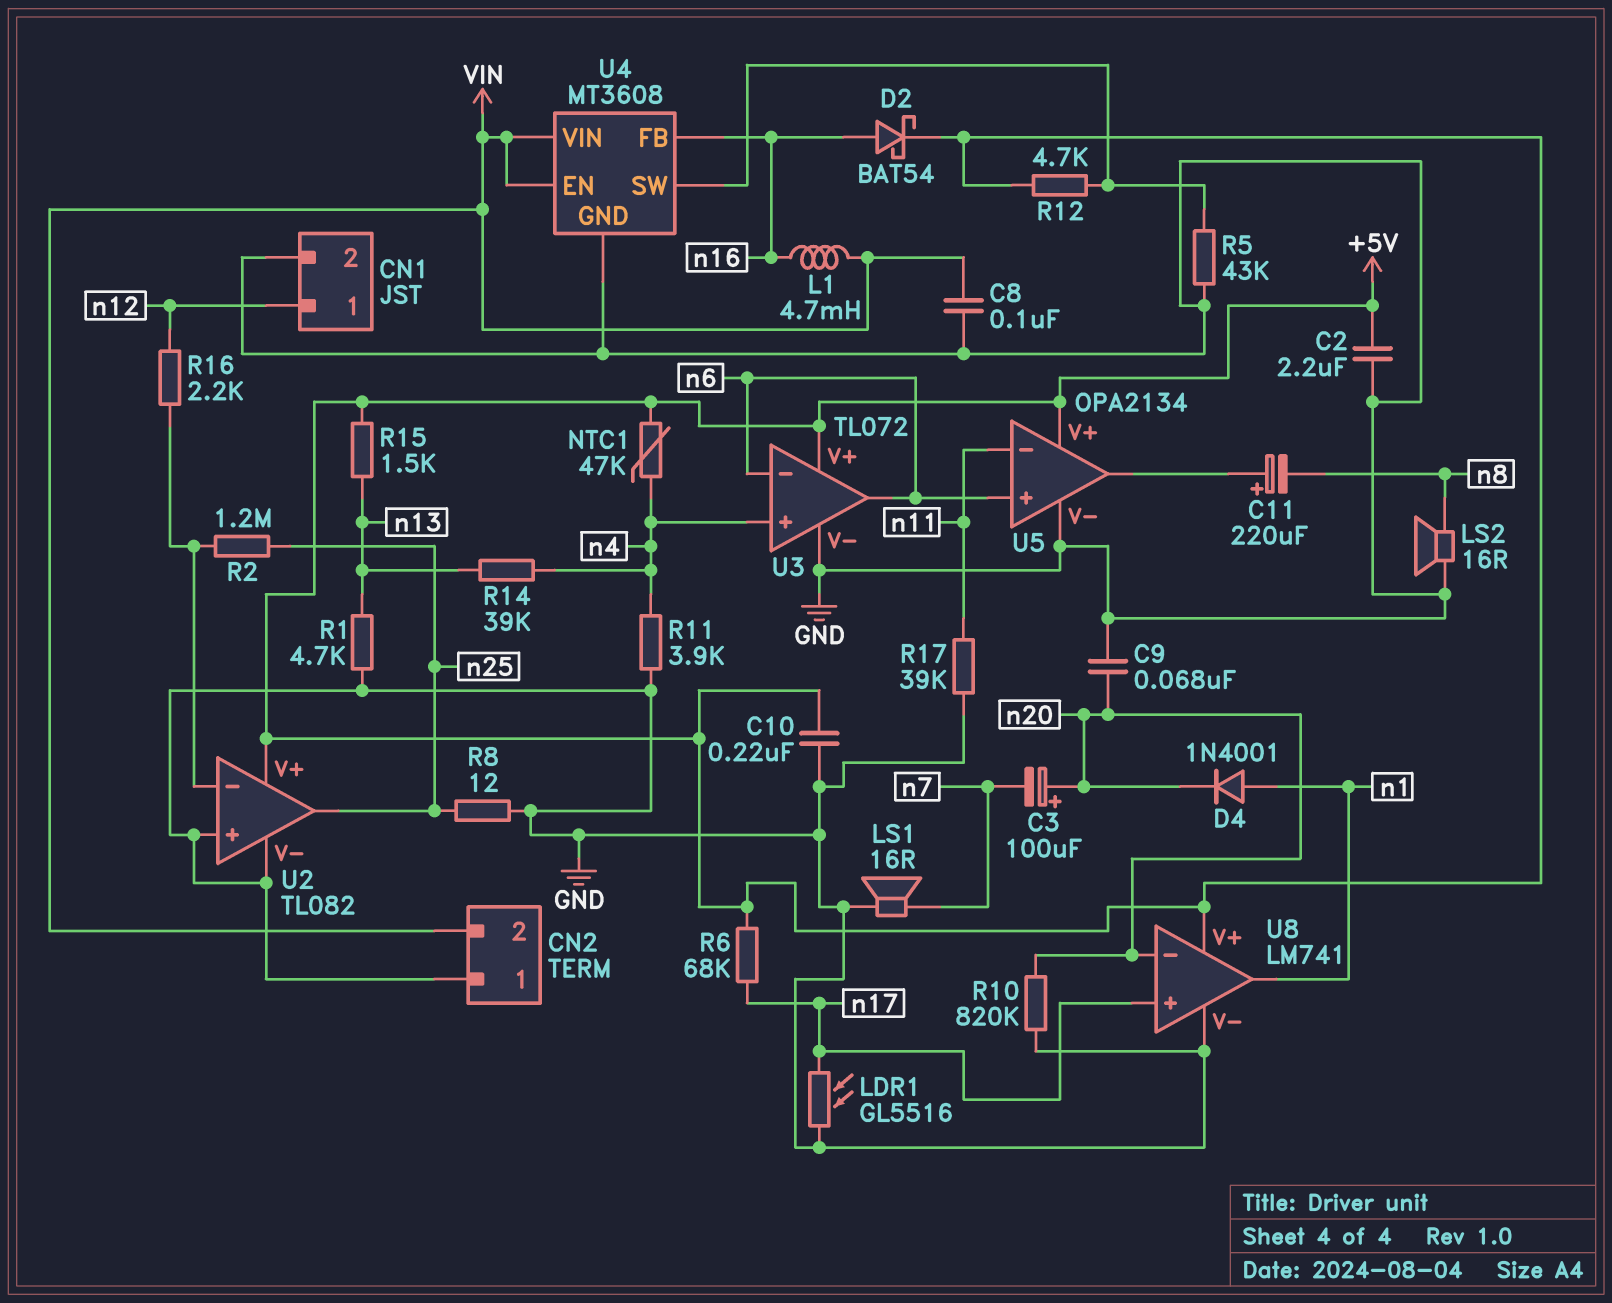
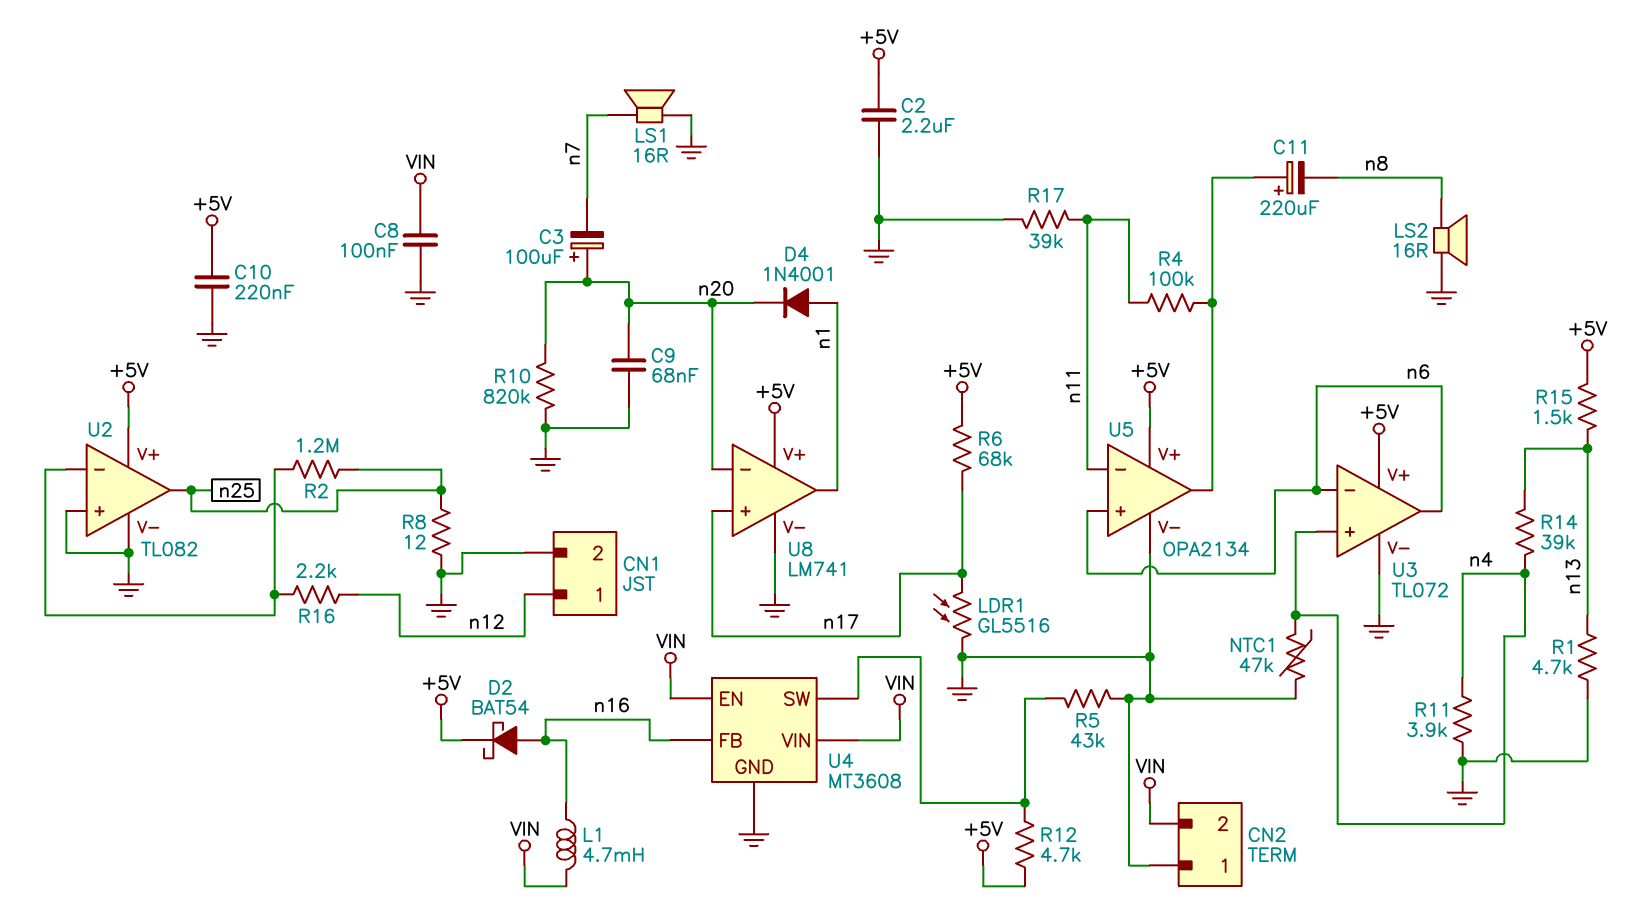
NTC1: 47k (+5V, n4) -> 47k (GND, n4)
R4: none -> 100k (U5/out, n11)

